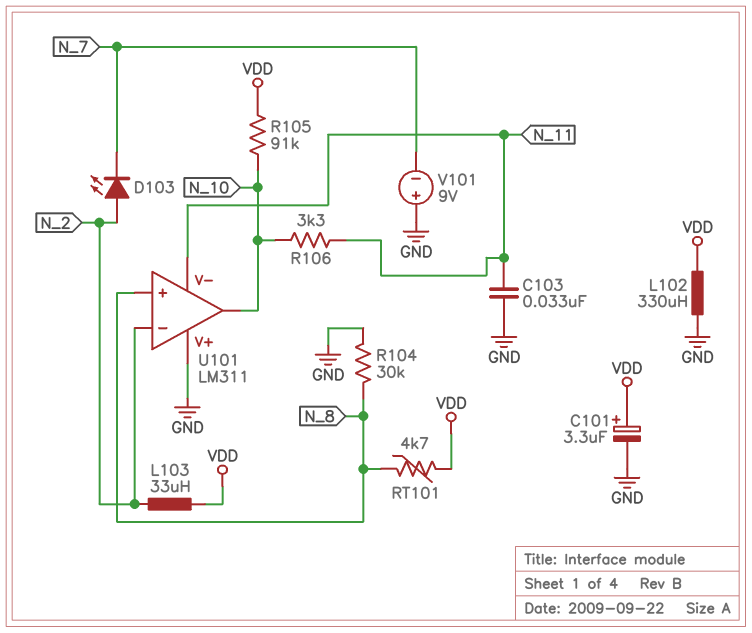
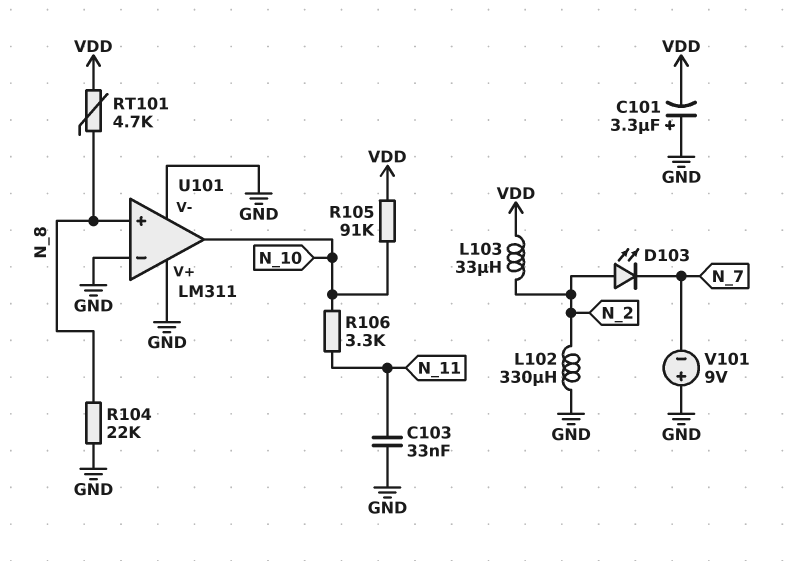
C101: 3.3uF (plus VDD, minus GND) -> 3.3uF (plus GND, minus VDD)
L102: 330uH (GND, VDD) -> 330uH (GND, N_2)
R104: 30k (GND, N_8) -> 22k (GND, N_8)
U101 pin V-: N_11 -> GND
U101 pin in-: N_2 -> GND

